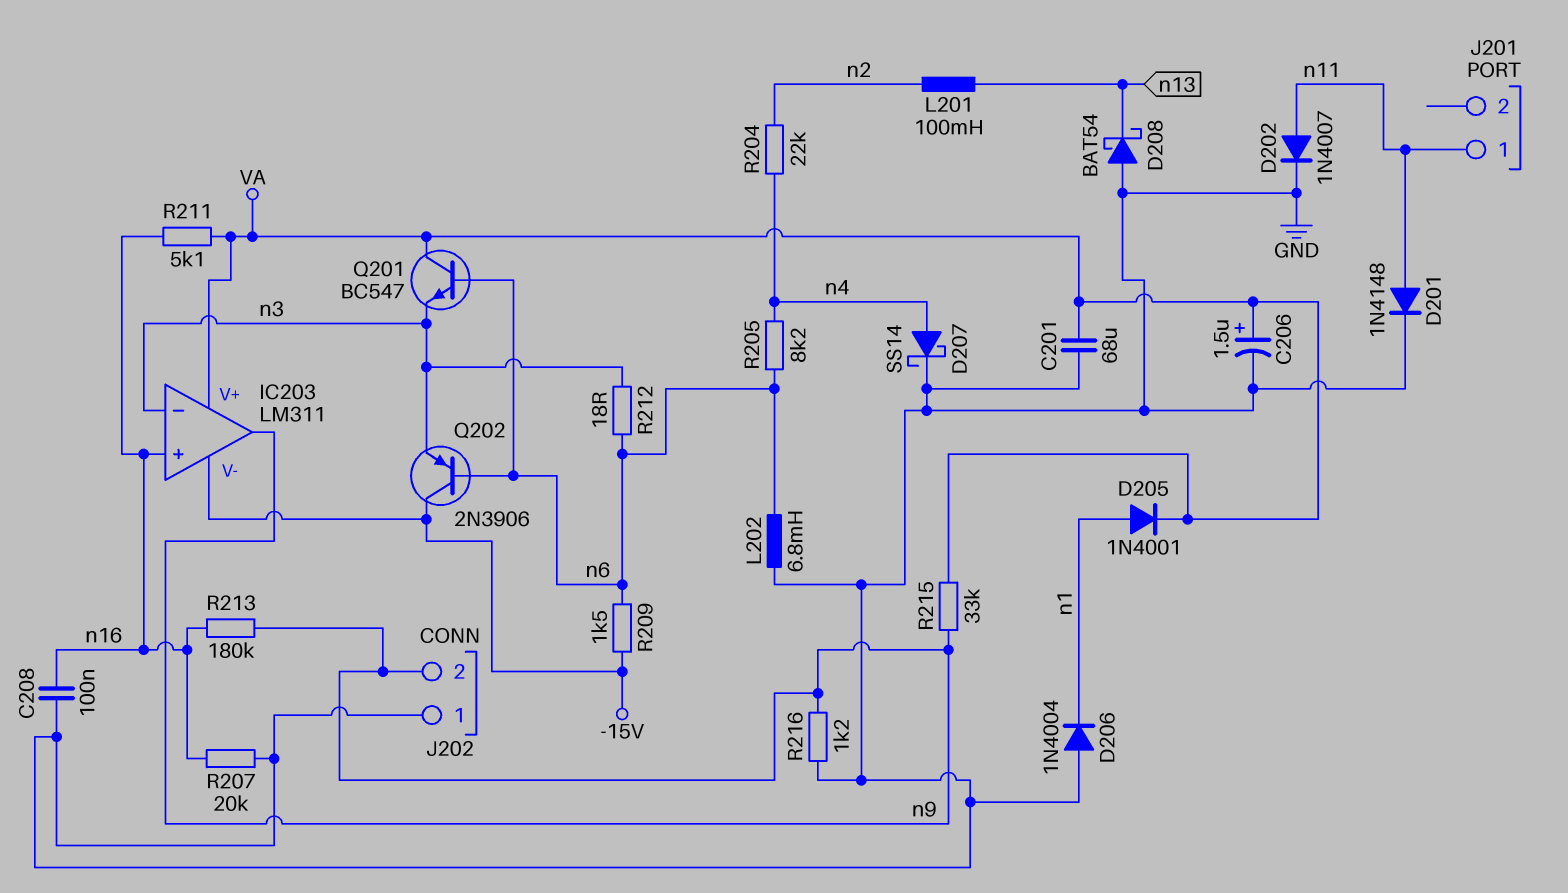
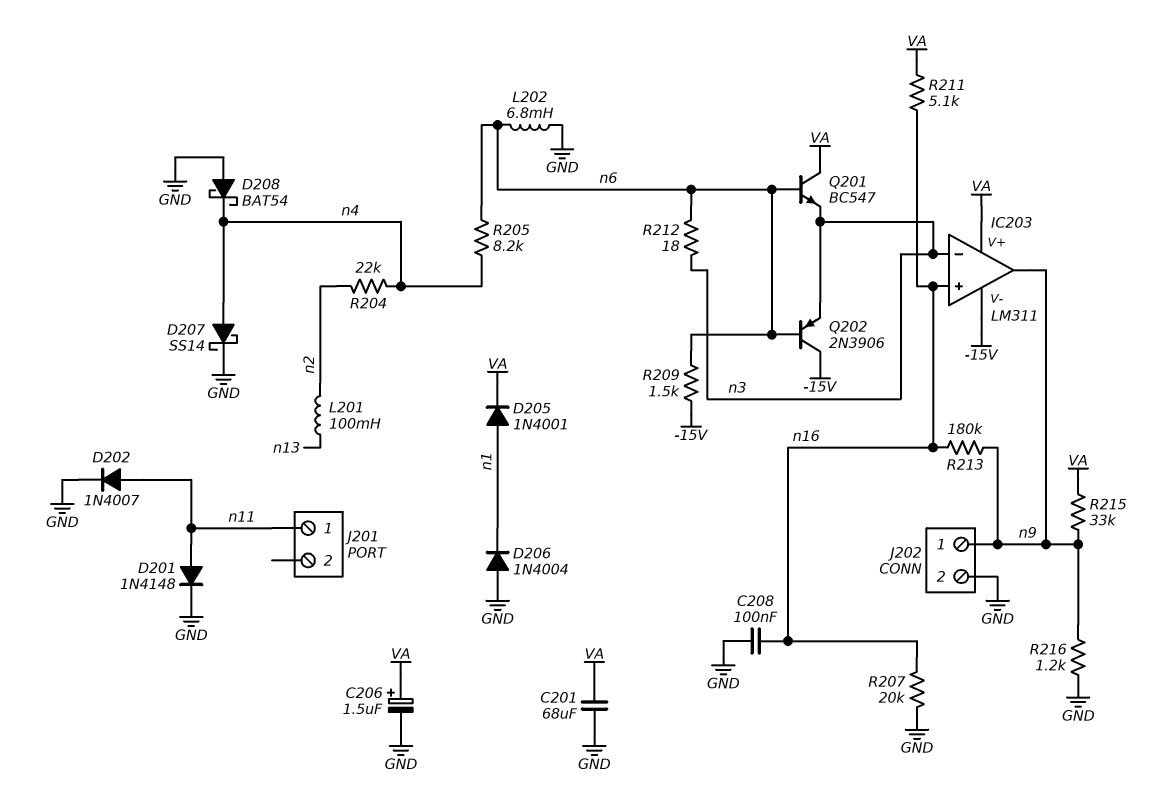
D208: schottky BAT54 (A GND, K n13) -> schottky BAT54 (A GND, K n4)
J202 pin 1: GND -> n9
J202 pin 2: n9 -> GND

